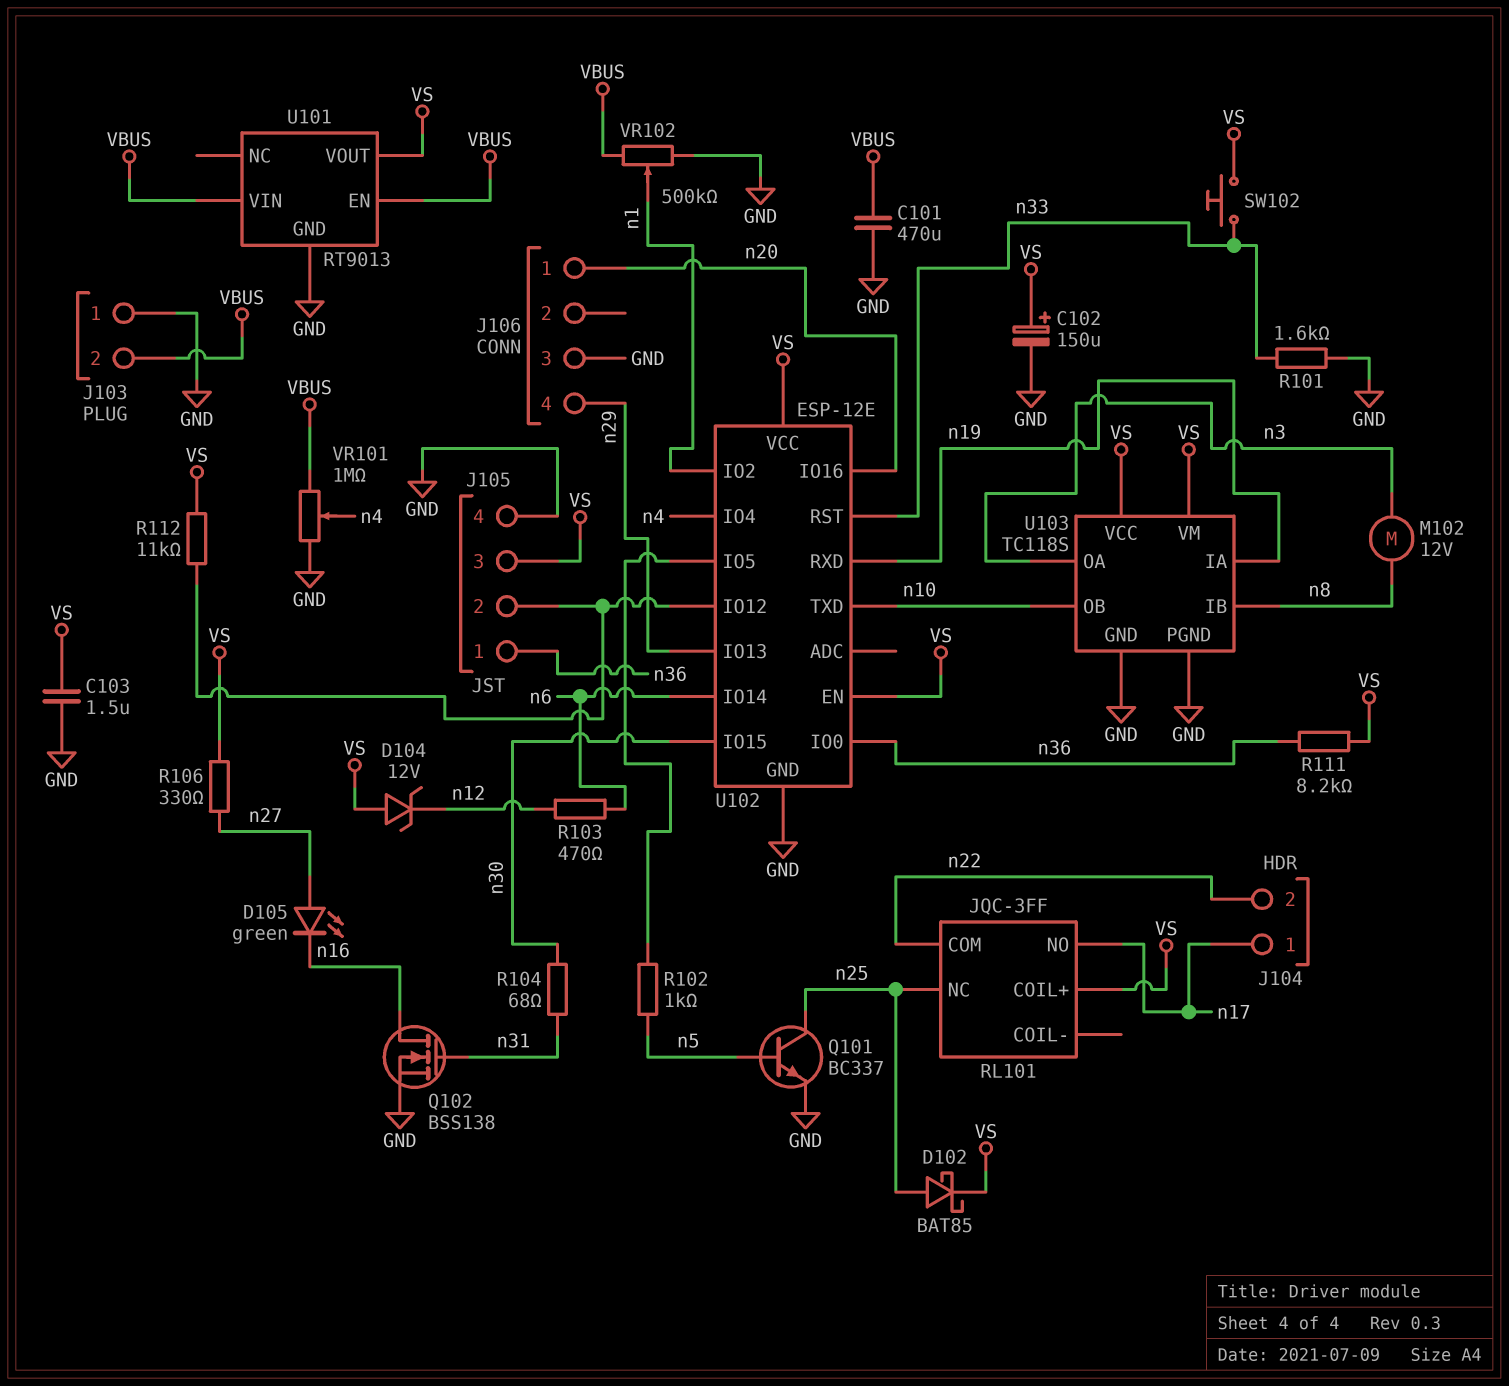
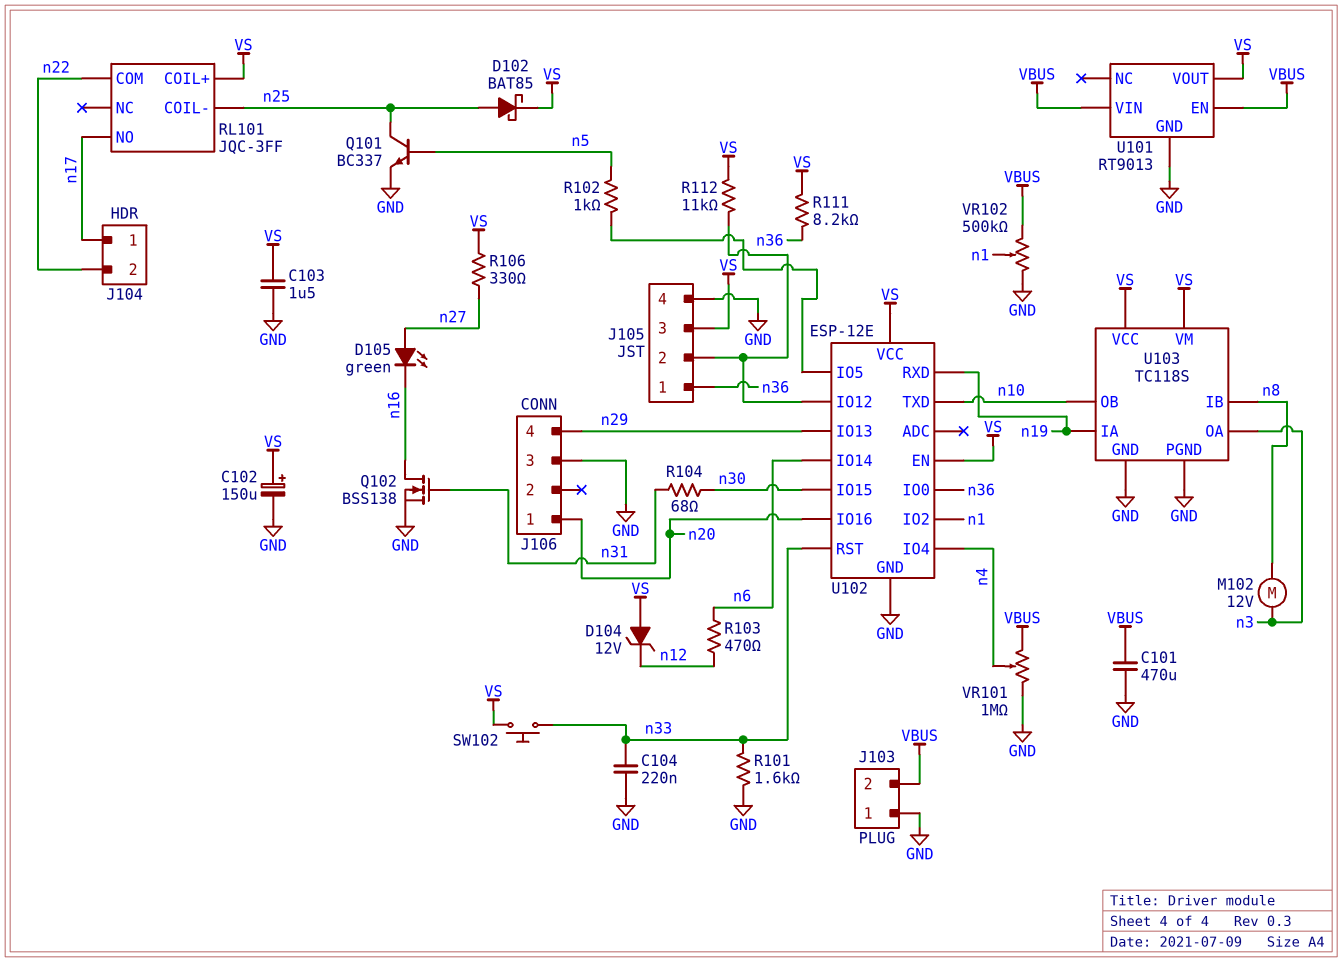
C104: none -> 220nF (GND, n33)
RL101 pin COIL-: none -> n25
RL101 pin NC: n25 -> none

